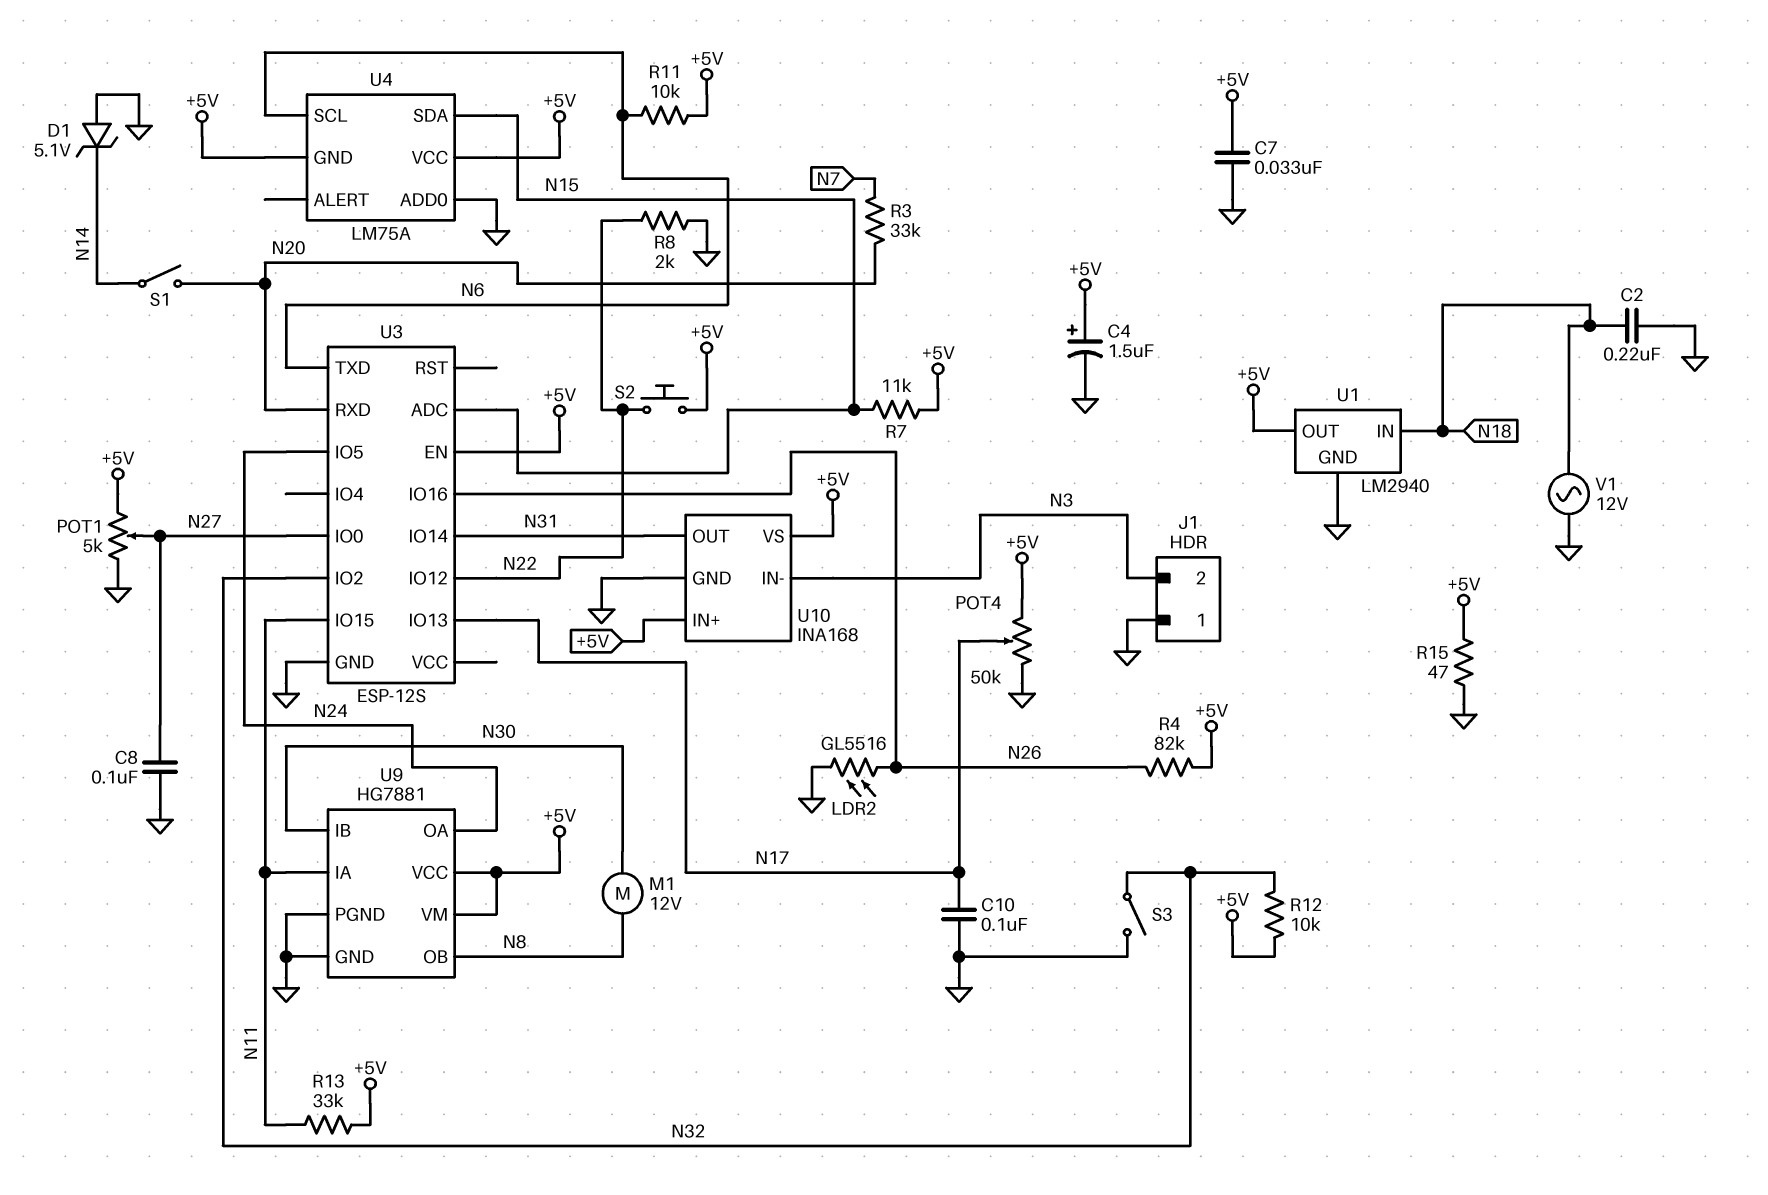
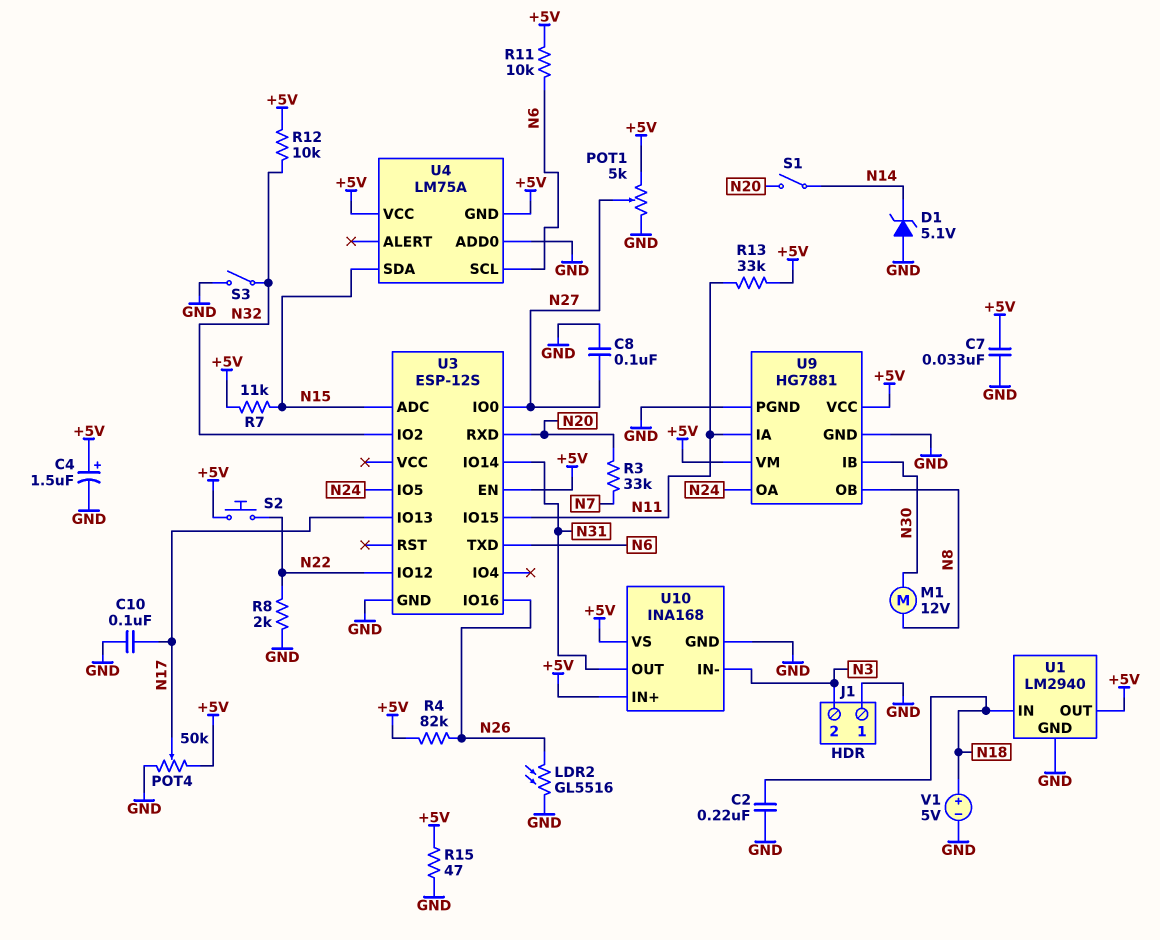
V1: AC 12V (GND, N18) -> 5V (plus N18, minus GND)

